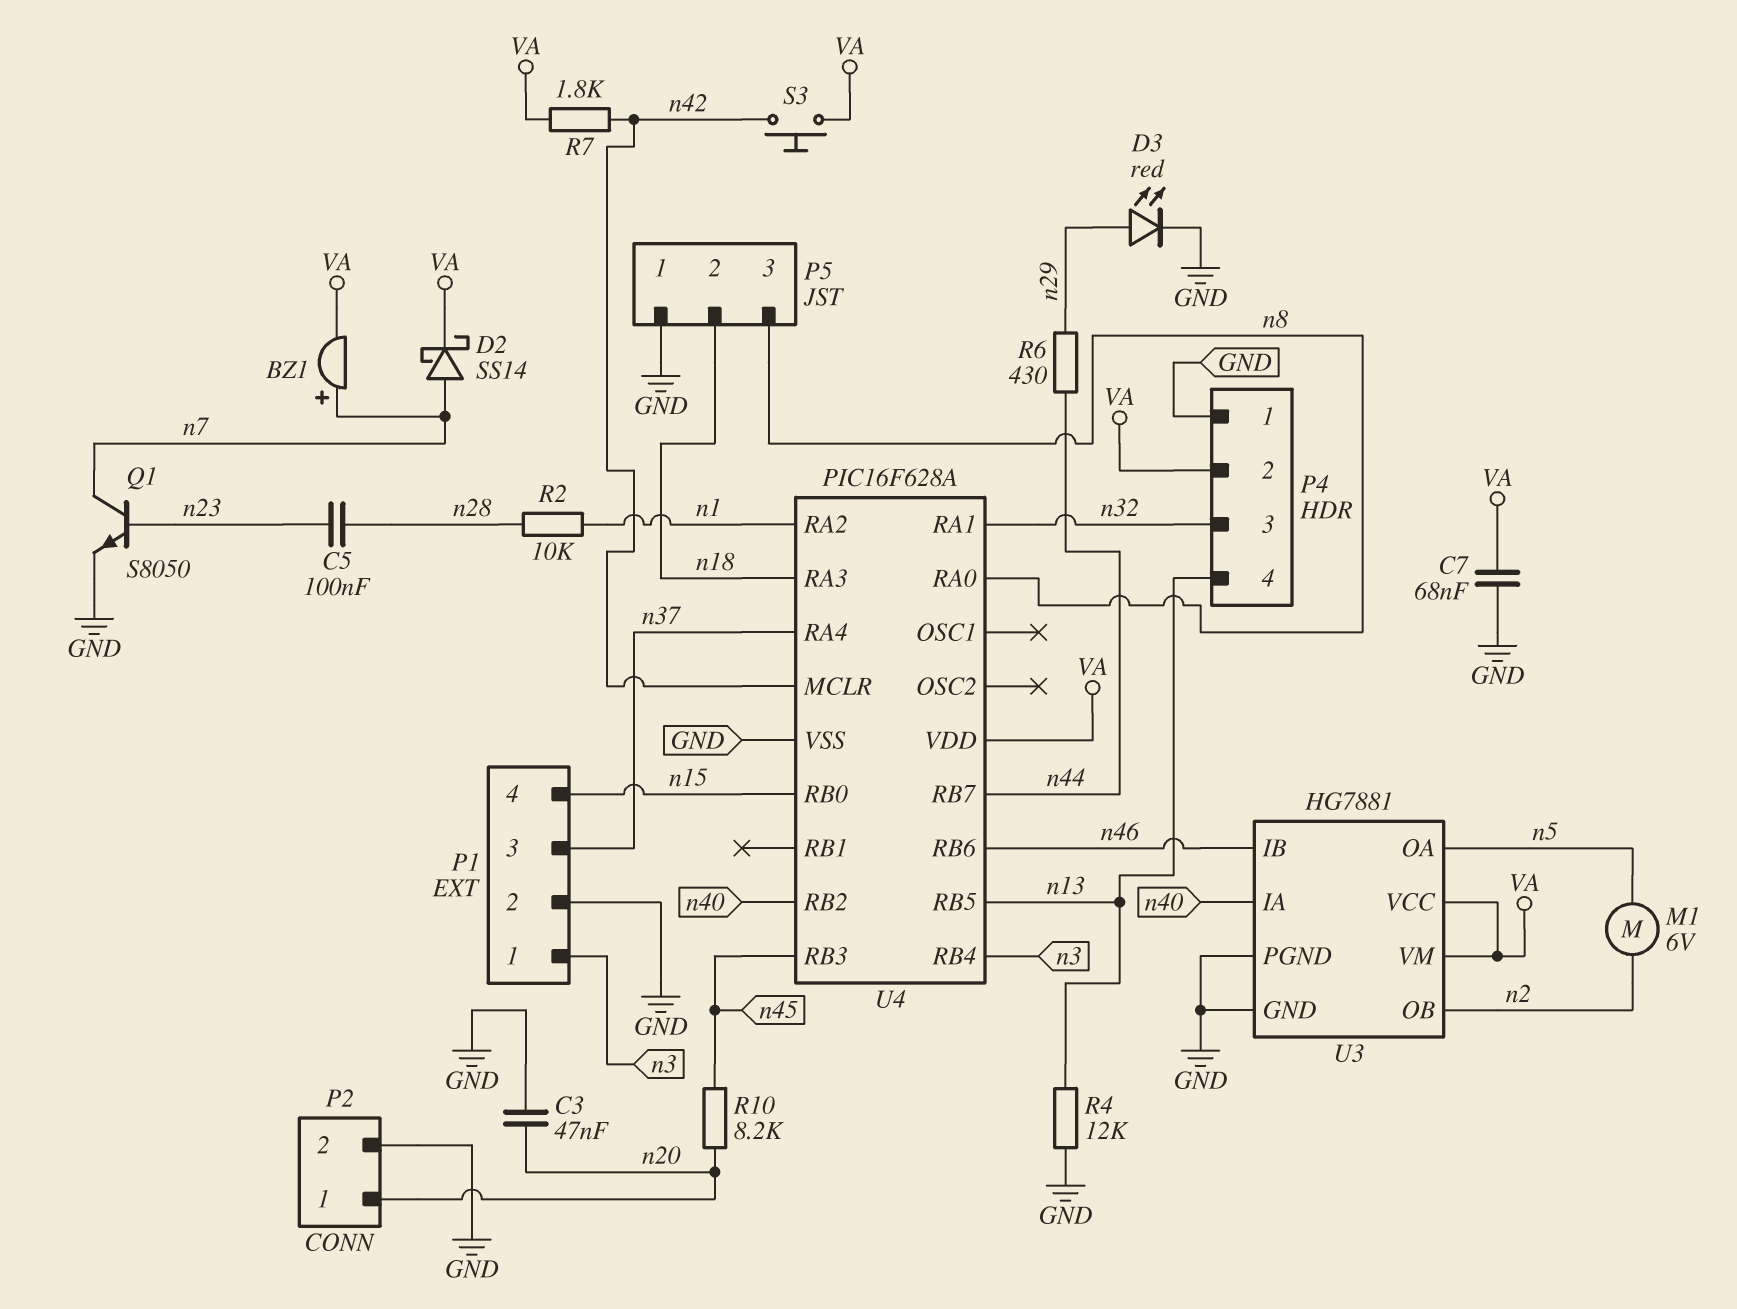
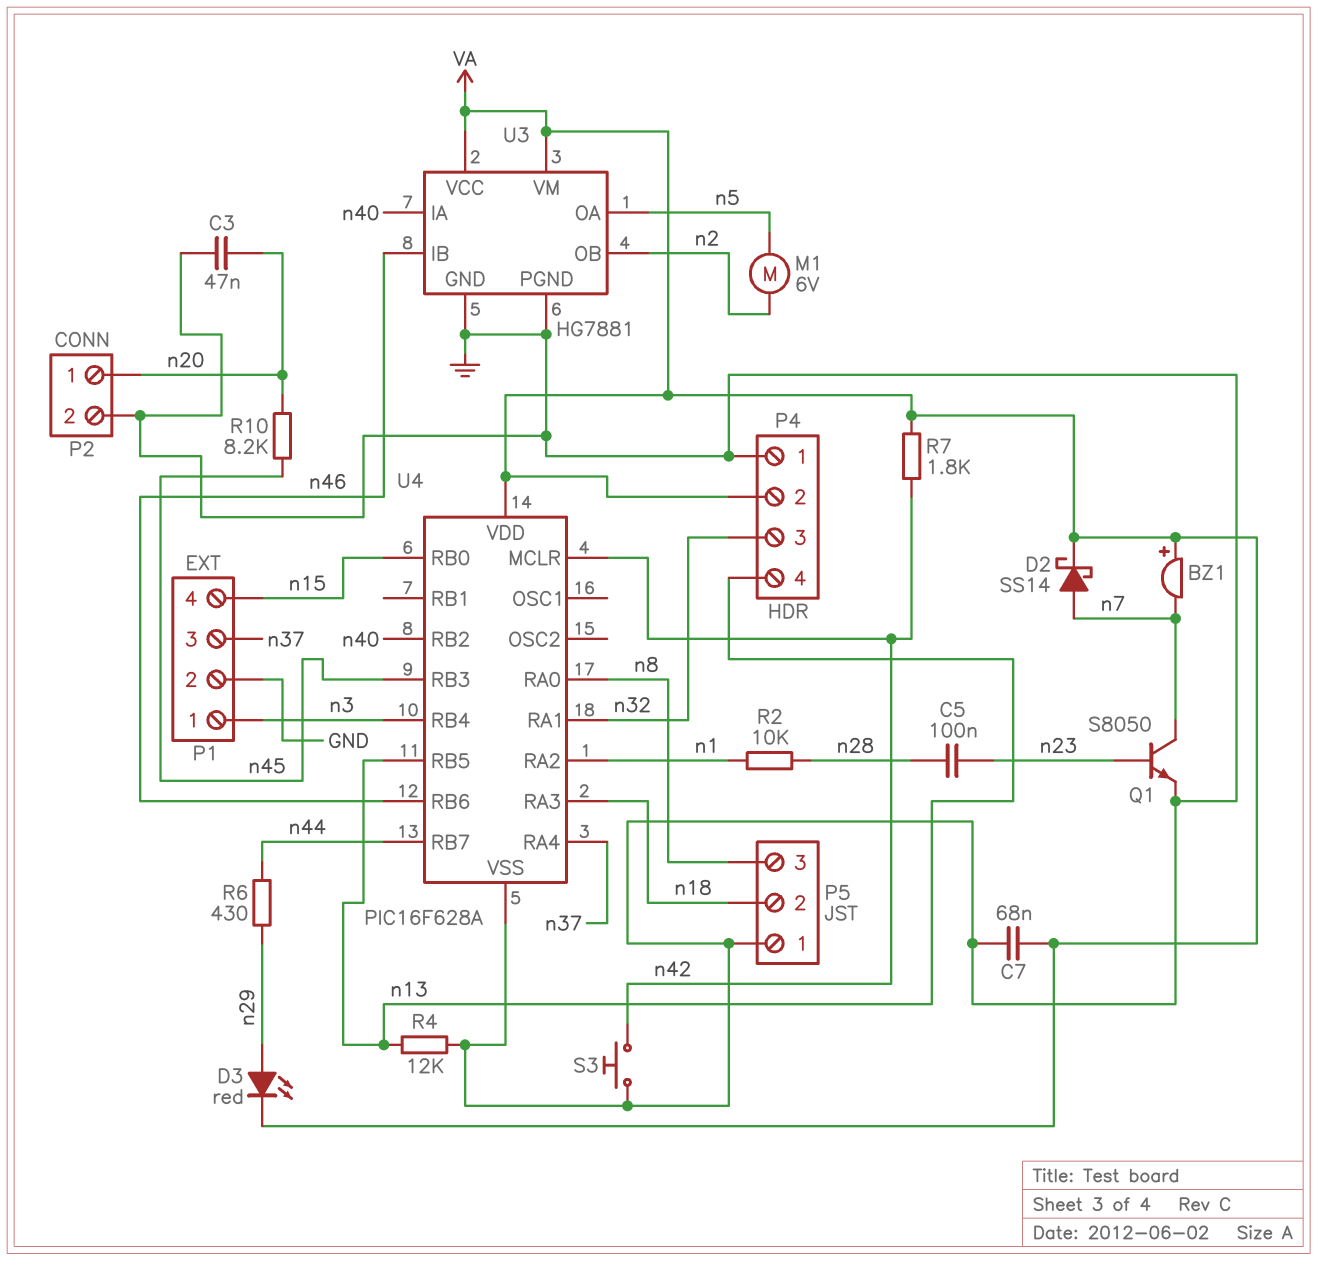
BZ1: buzzer (plus n7, minus VA) -> buzzer (plus VA, minus n7)
D3: LED red (A n29, K GND) -> LED red (A n29, K VA)
S3: button (VA, n42) -> button (GND, n42)

